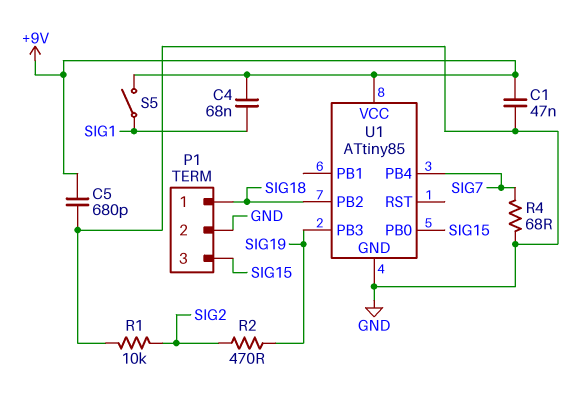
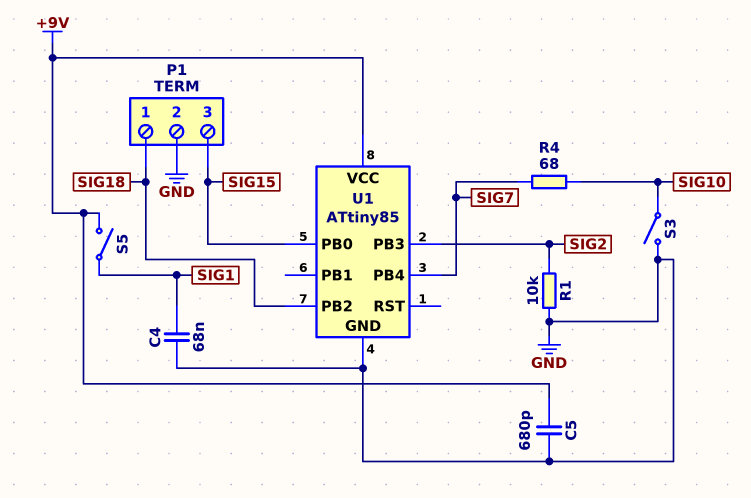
C1: 47nF (+9V, GND) -> none
C4: 68nF (+9V, SIG1) -> 68nF (GND, SIG1)
R2: 470 (SIG2, SIG19) -> none
R4: 68 (GND, SIG7) -> 68 (SIG7, SIG10)
S3: none -> switch (GND, SIG10)
U1 pin PB3: SIG19 -> SIG2

